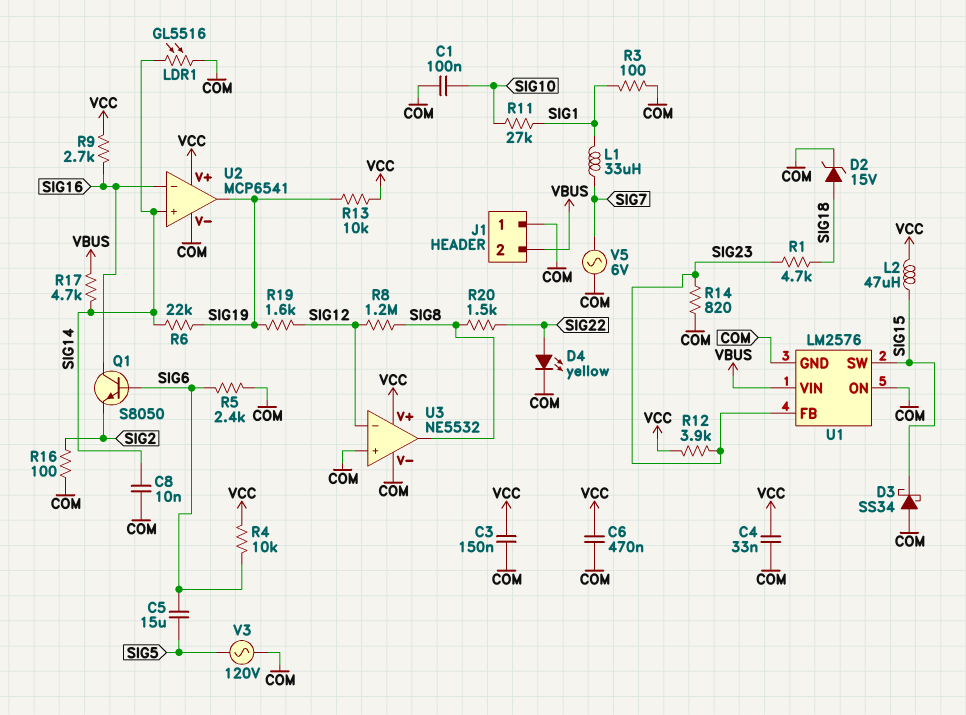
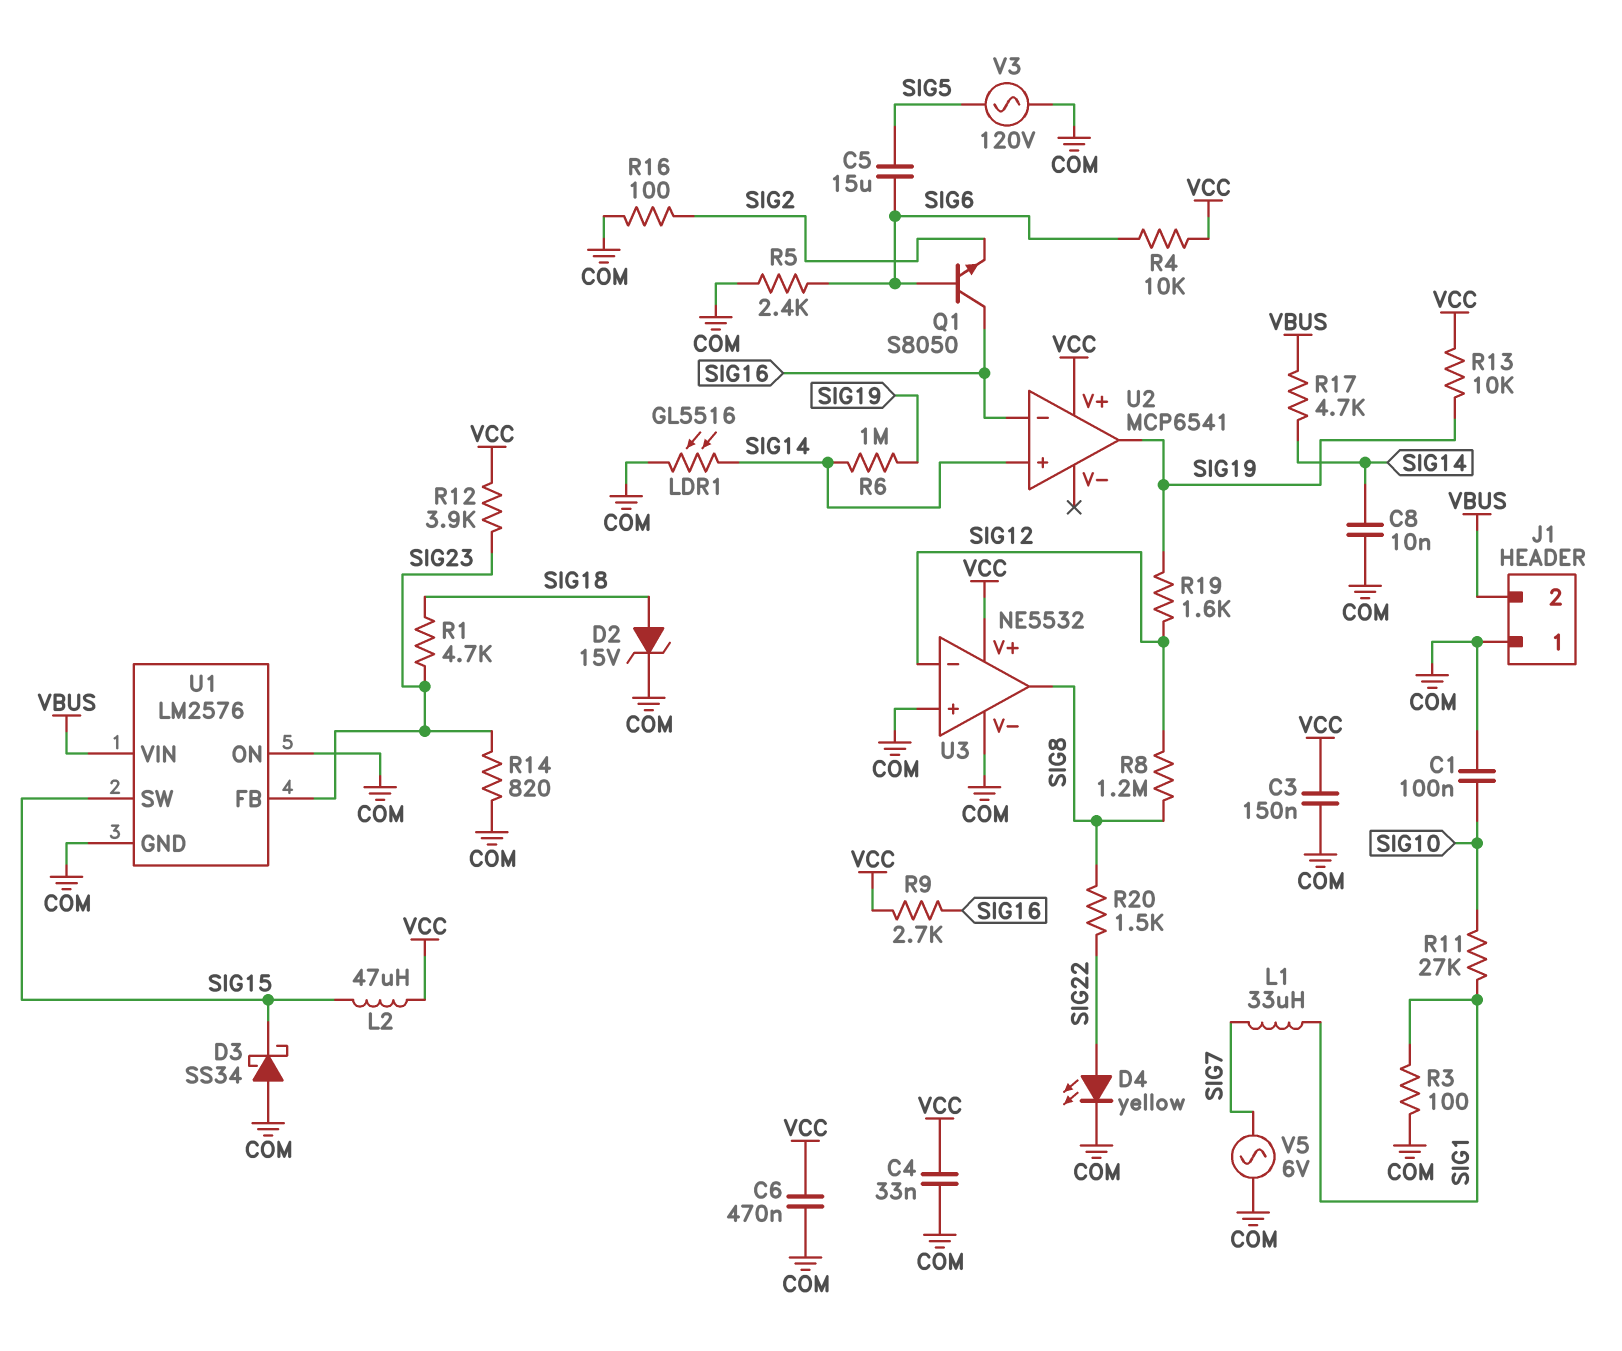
R6: 22k (SIG14, SIG19) -> 1M (SIG14, SIG19)
U2 pin V-: COM -> none

